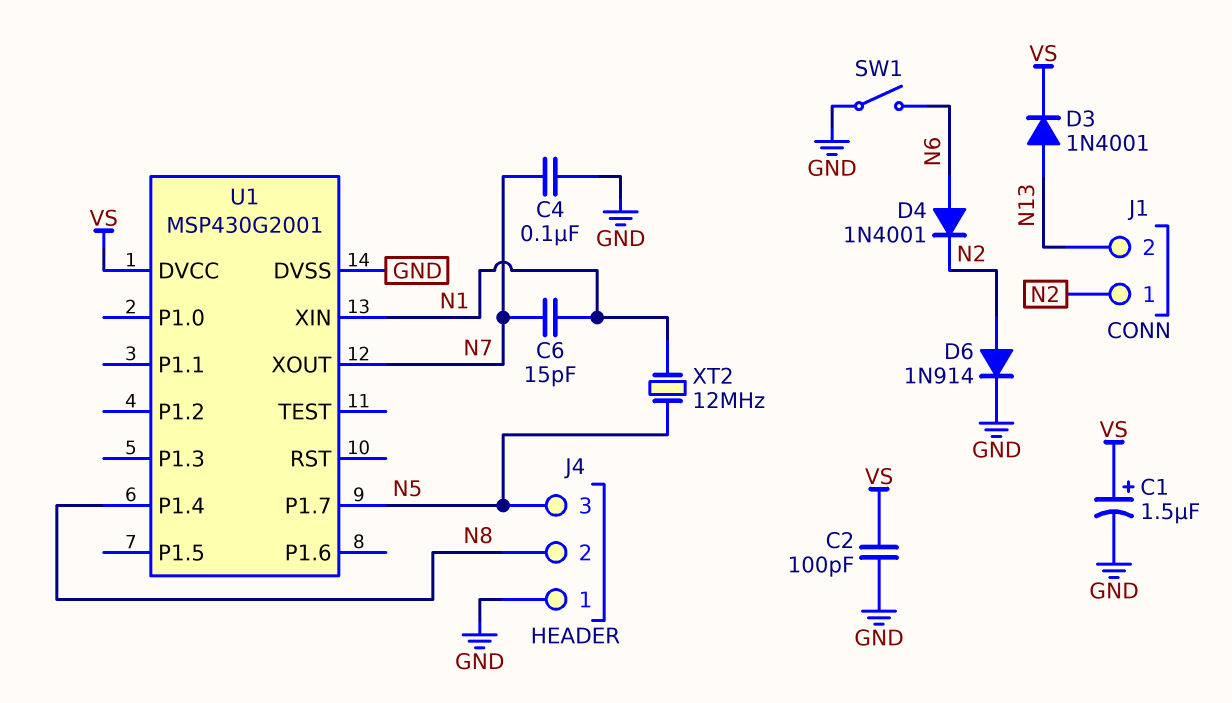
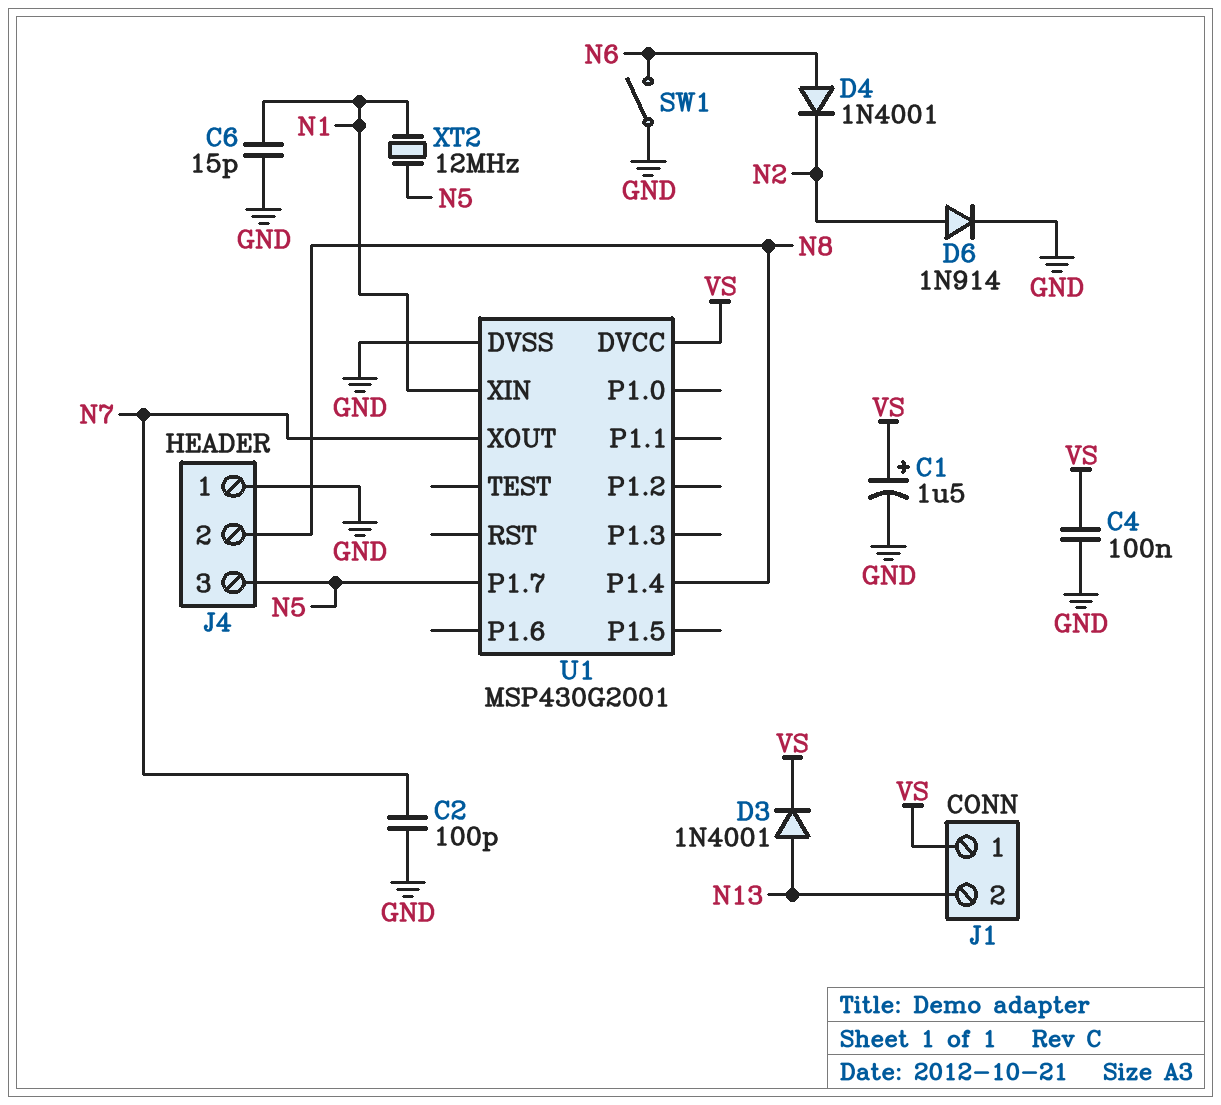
C2: 100pF (GND, VS) -> 100pF (GND, N7)
C4: 100nF (GND, N7) -> 100nF (GND, VS)
C6: 15pF (N1, N7) -> 15pF (GND, N1)
J1 pin 1: N2 -> VS

